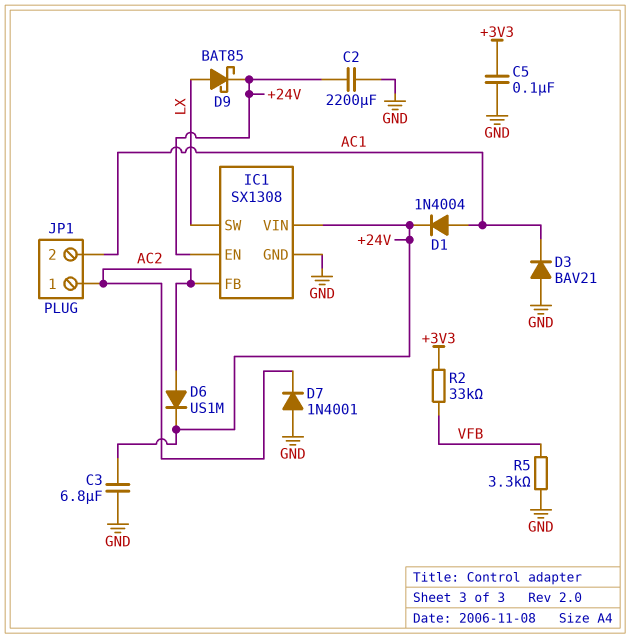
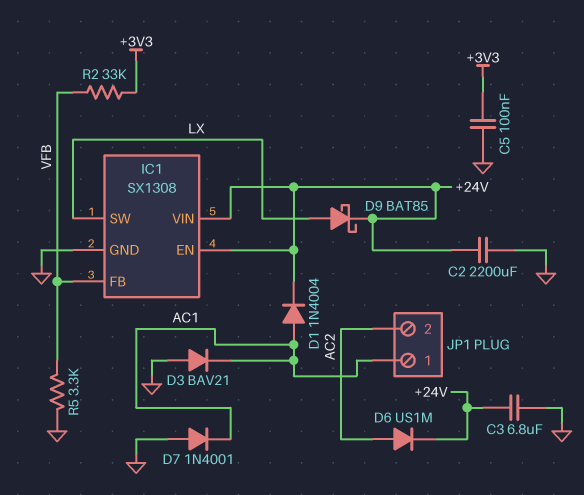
D7: diode 1N4001 (A GND, K AC2) -> diode 1N4001 (A GND, K AC1)
IC1 pin FB: AC2 -> VFB
JP1 pin 1: AC2 -> AC1
JP1 pin 2: AC1 -> AC2

